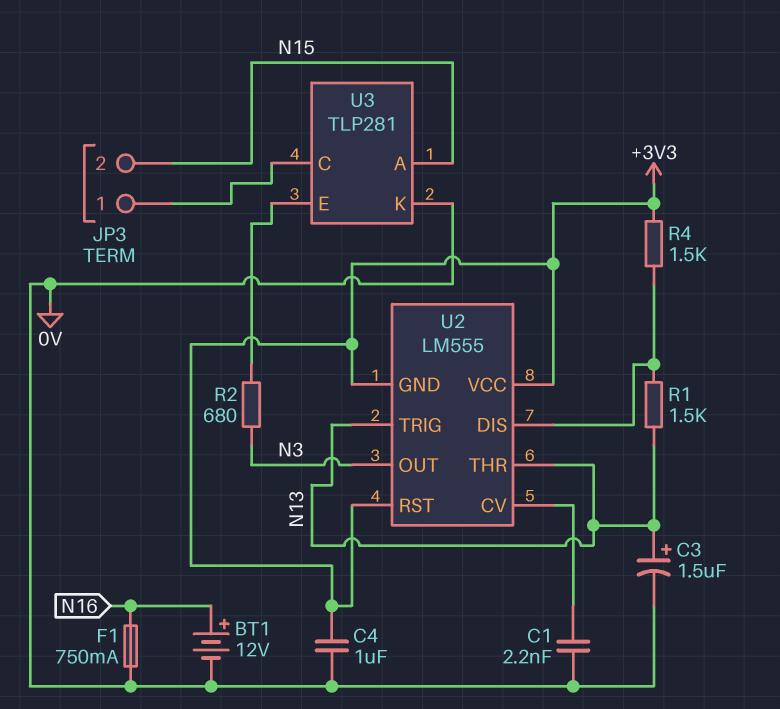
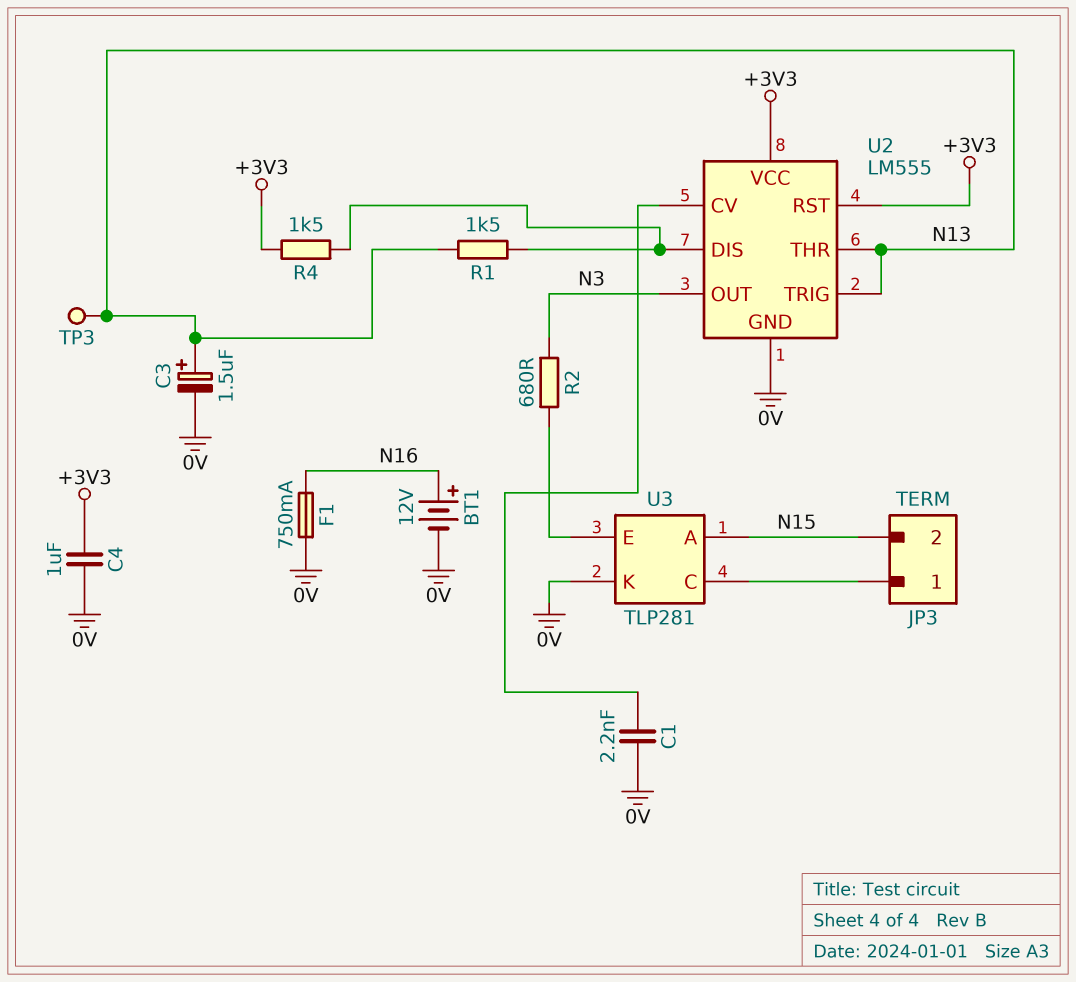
TP3: none -> test point (N13)
U2 pin GND: +3V3 -> 0V

